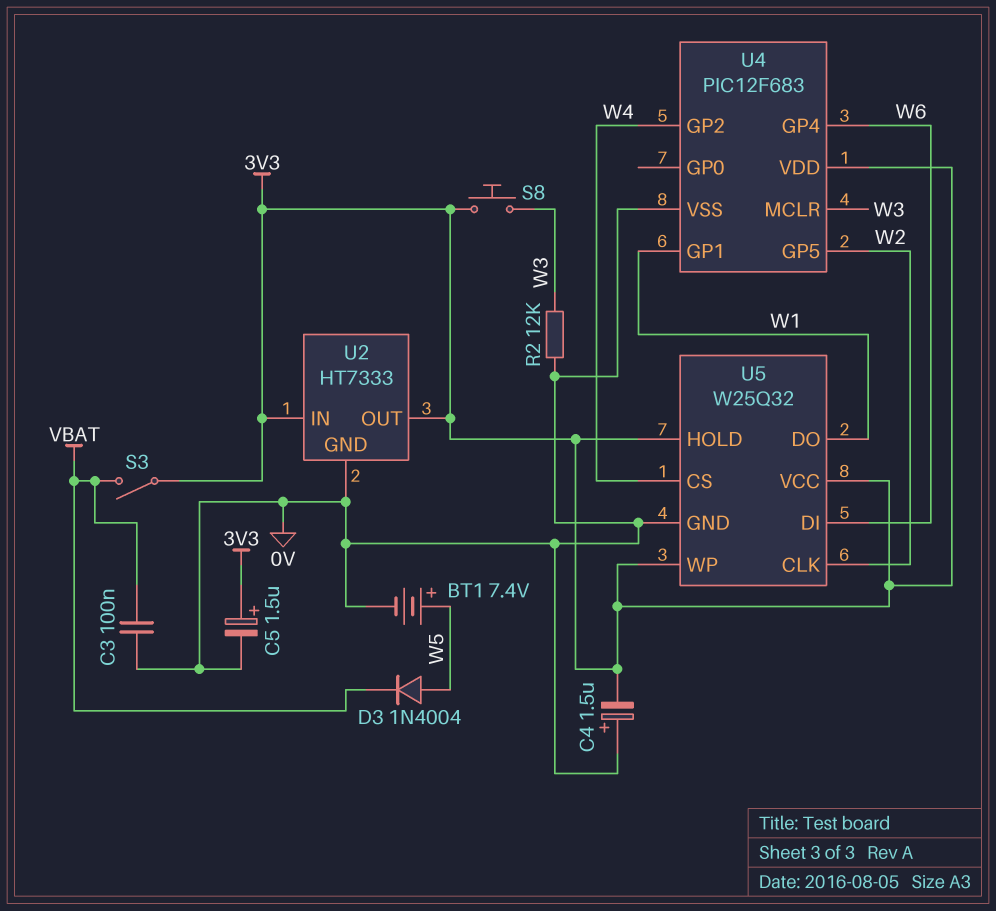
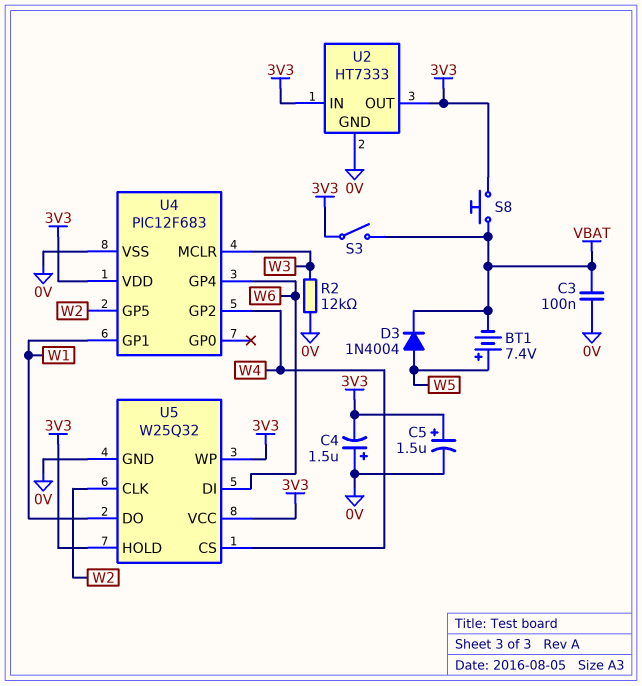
BT1: 7.4V (plus W5, minus 0V) -> 7.4V (plus W5, minus VBAT)
S8: button (3V3, W3) -> button (3V3, VBAT)

